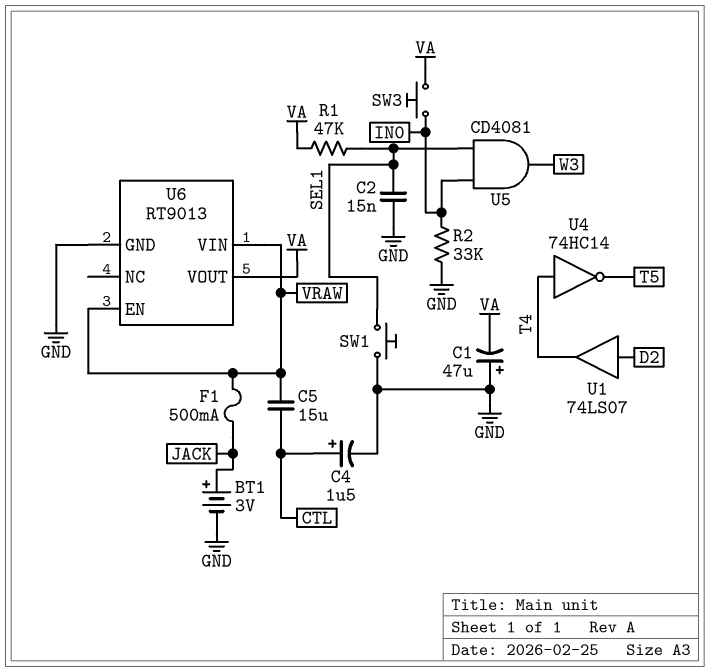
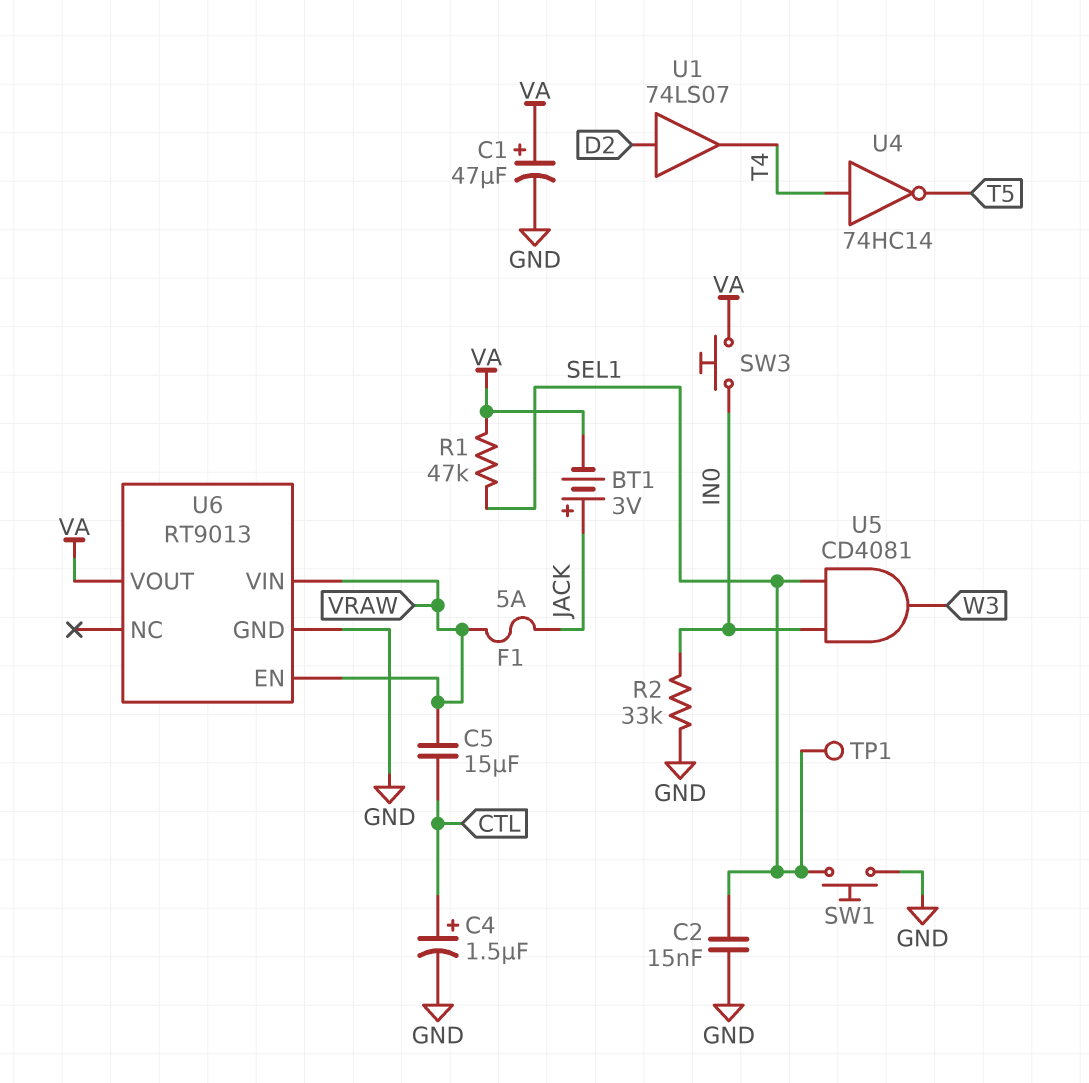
BT1: 3V (plus JACK, minus GND) -> 3V (plus JACK, minus VA)
C1: 47uF (plus GND, minus VA) -> 47uF (plus VA, minus GND)
F1: 500mA (JACK, VRAW) -> 5A (JACK, VRAW)
TP1: none -> test point (SEL1)

